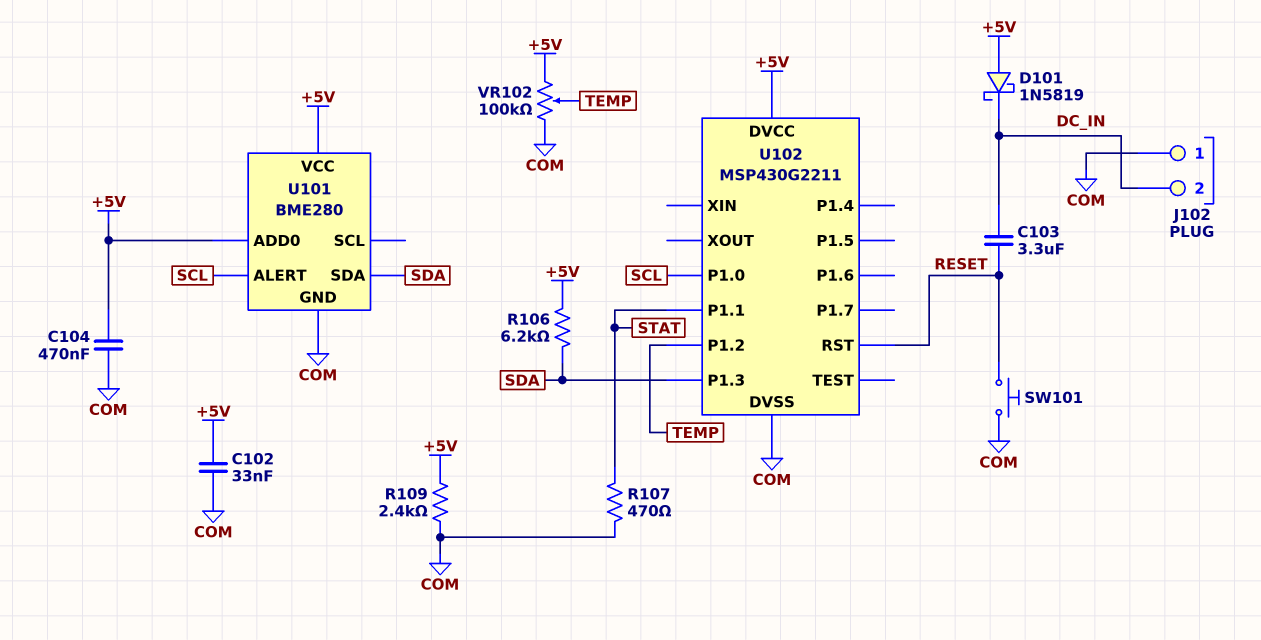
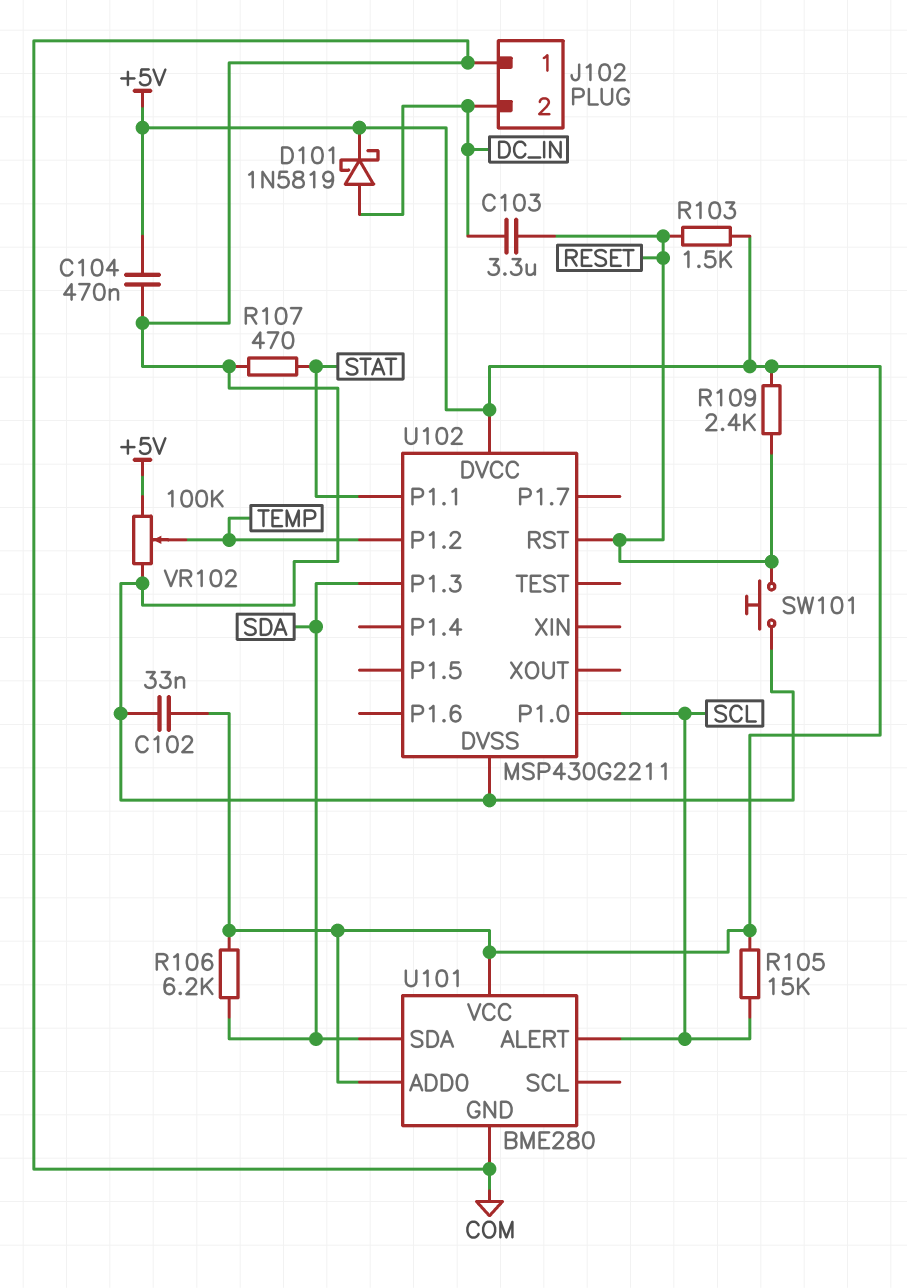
D101: schottky 1N5819 (A +5V, K DC_IN) -> schottky 1N5819 (A DC_IN, K +5V)
R103: none -> 1.5k (+5V, RESET)
R105: none -> 15k (+5V, SCL)
R109: 2.4k (+5V, COM) -> 2.4k (+5V, RESET)

